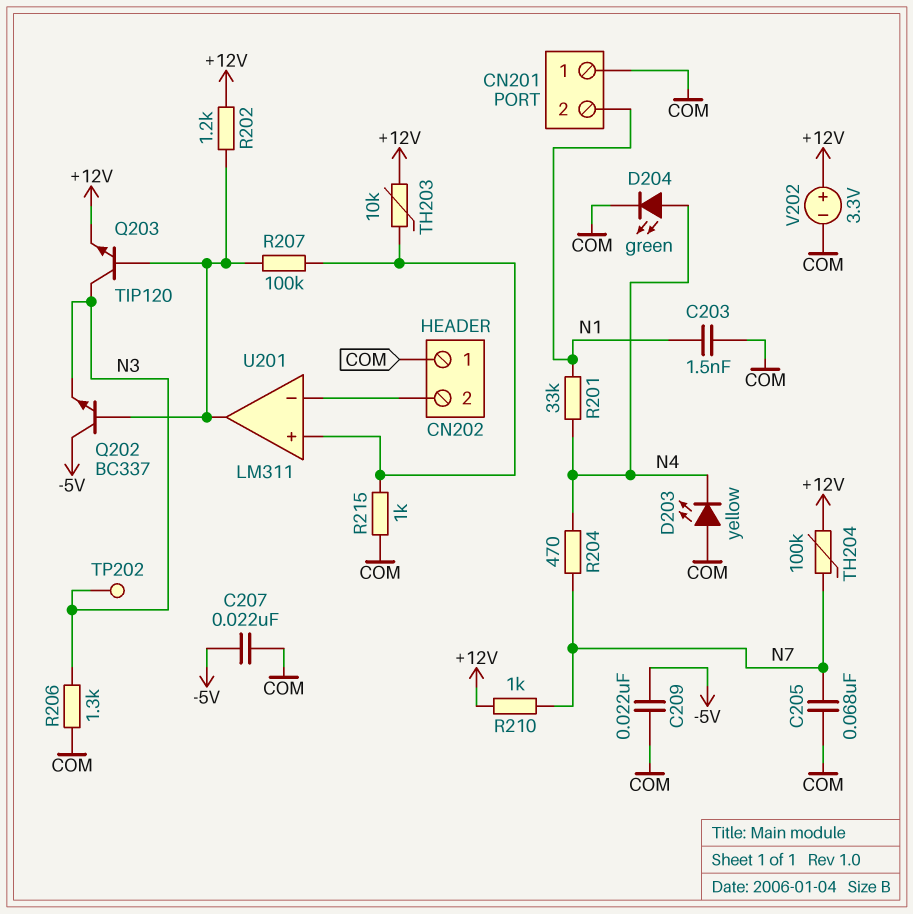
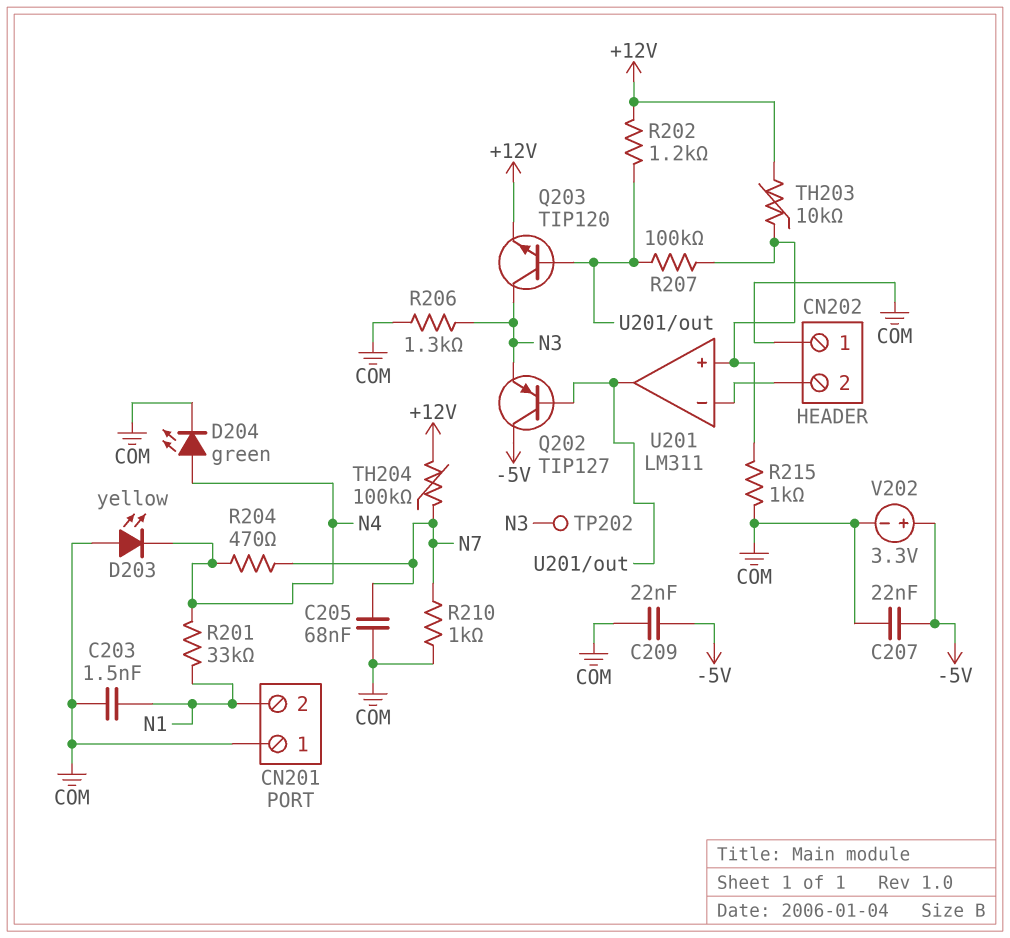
Q202: NPN BC337 (B U201/out, C -5V, E N3) -> PNP TIP127 (B U201/out, C -5V, E N3)
R210: 1k (+12V, N7) -> 1k (COM, N7)
V202: 3.3V (plus +12V, minus COM) -> 3.3V (plus -5V, minus COM)

